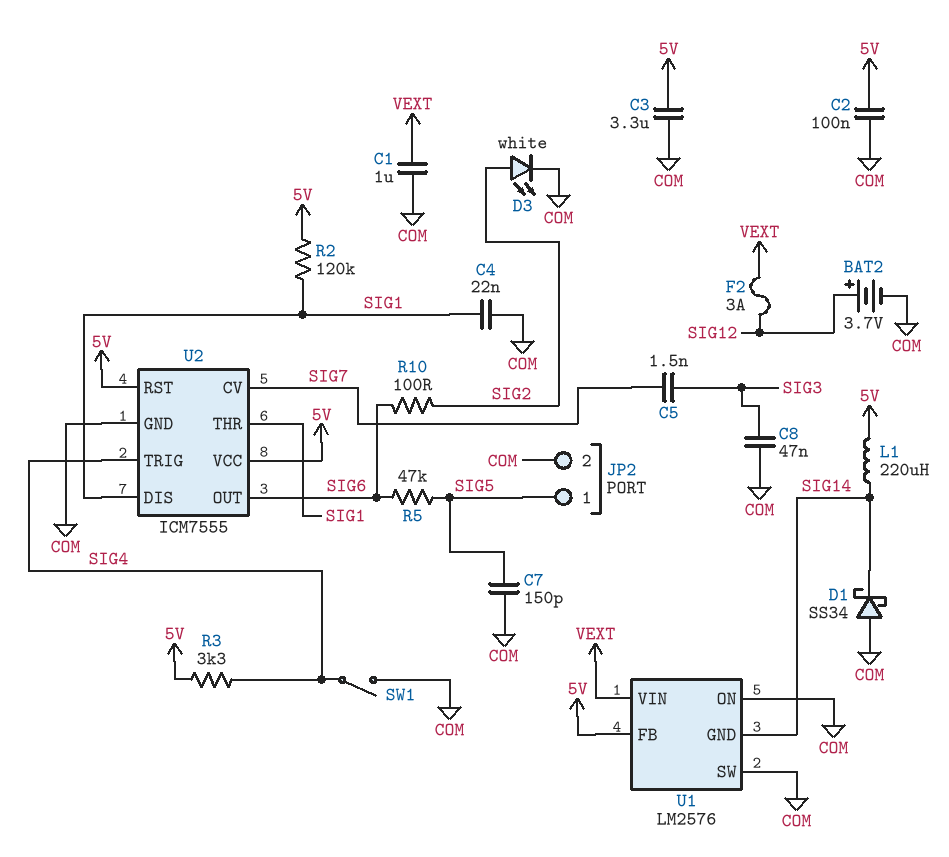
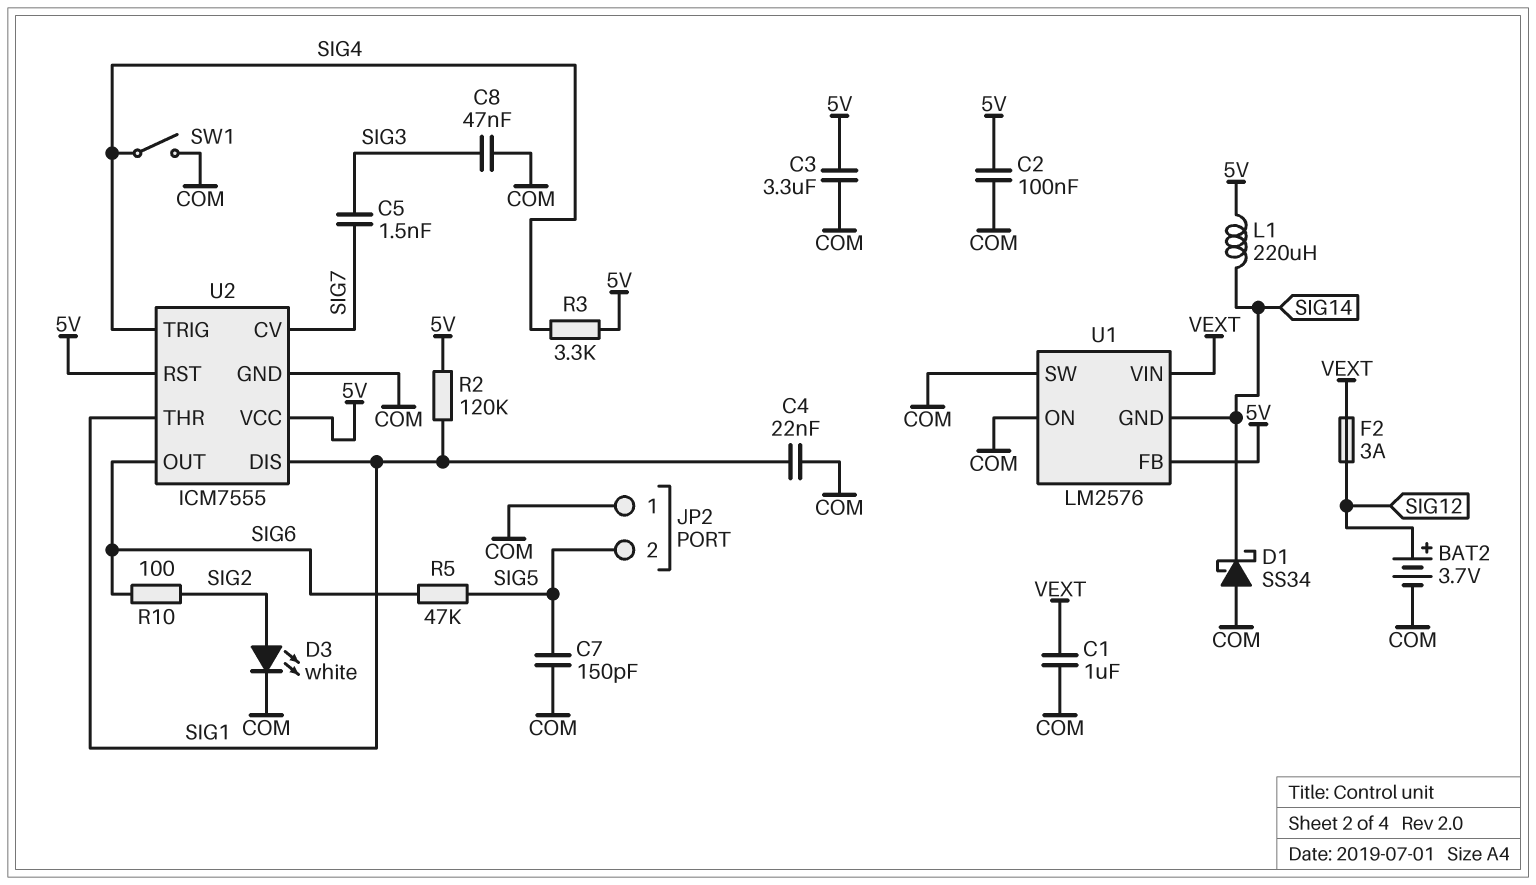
JP2 pin 1: SIG5 -> COM
JP2 pin 2: COM -> SIG5

